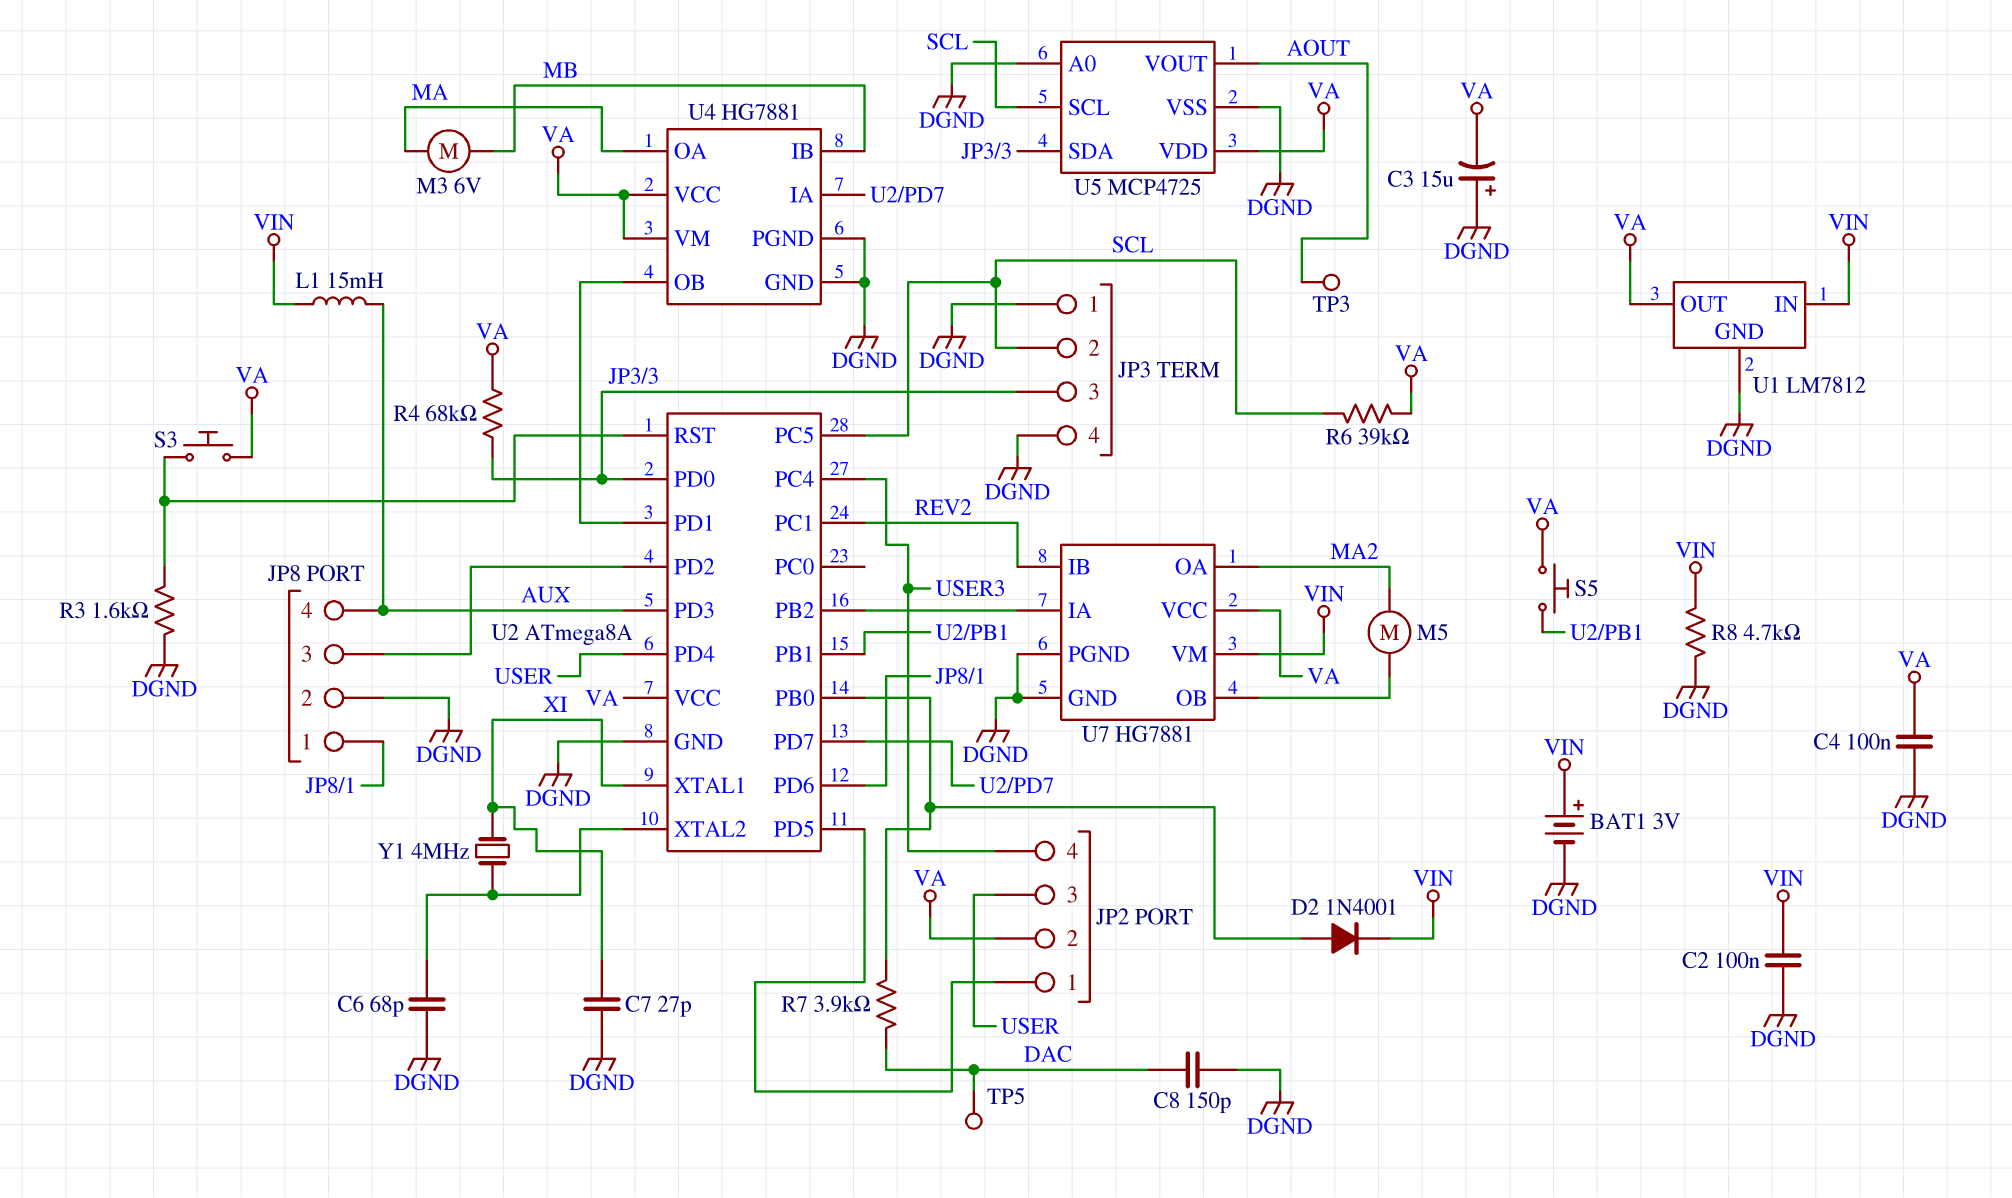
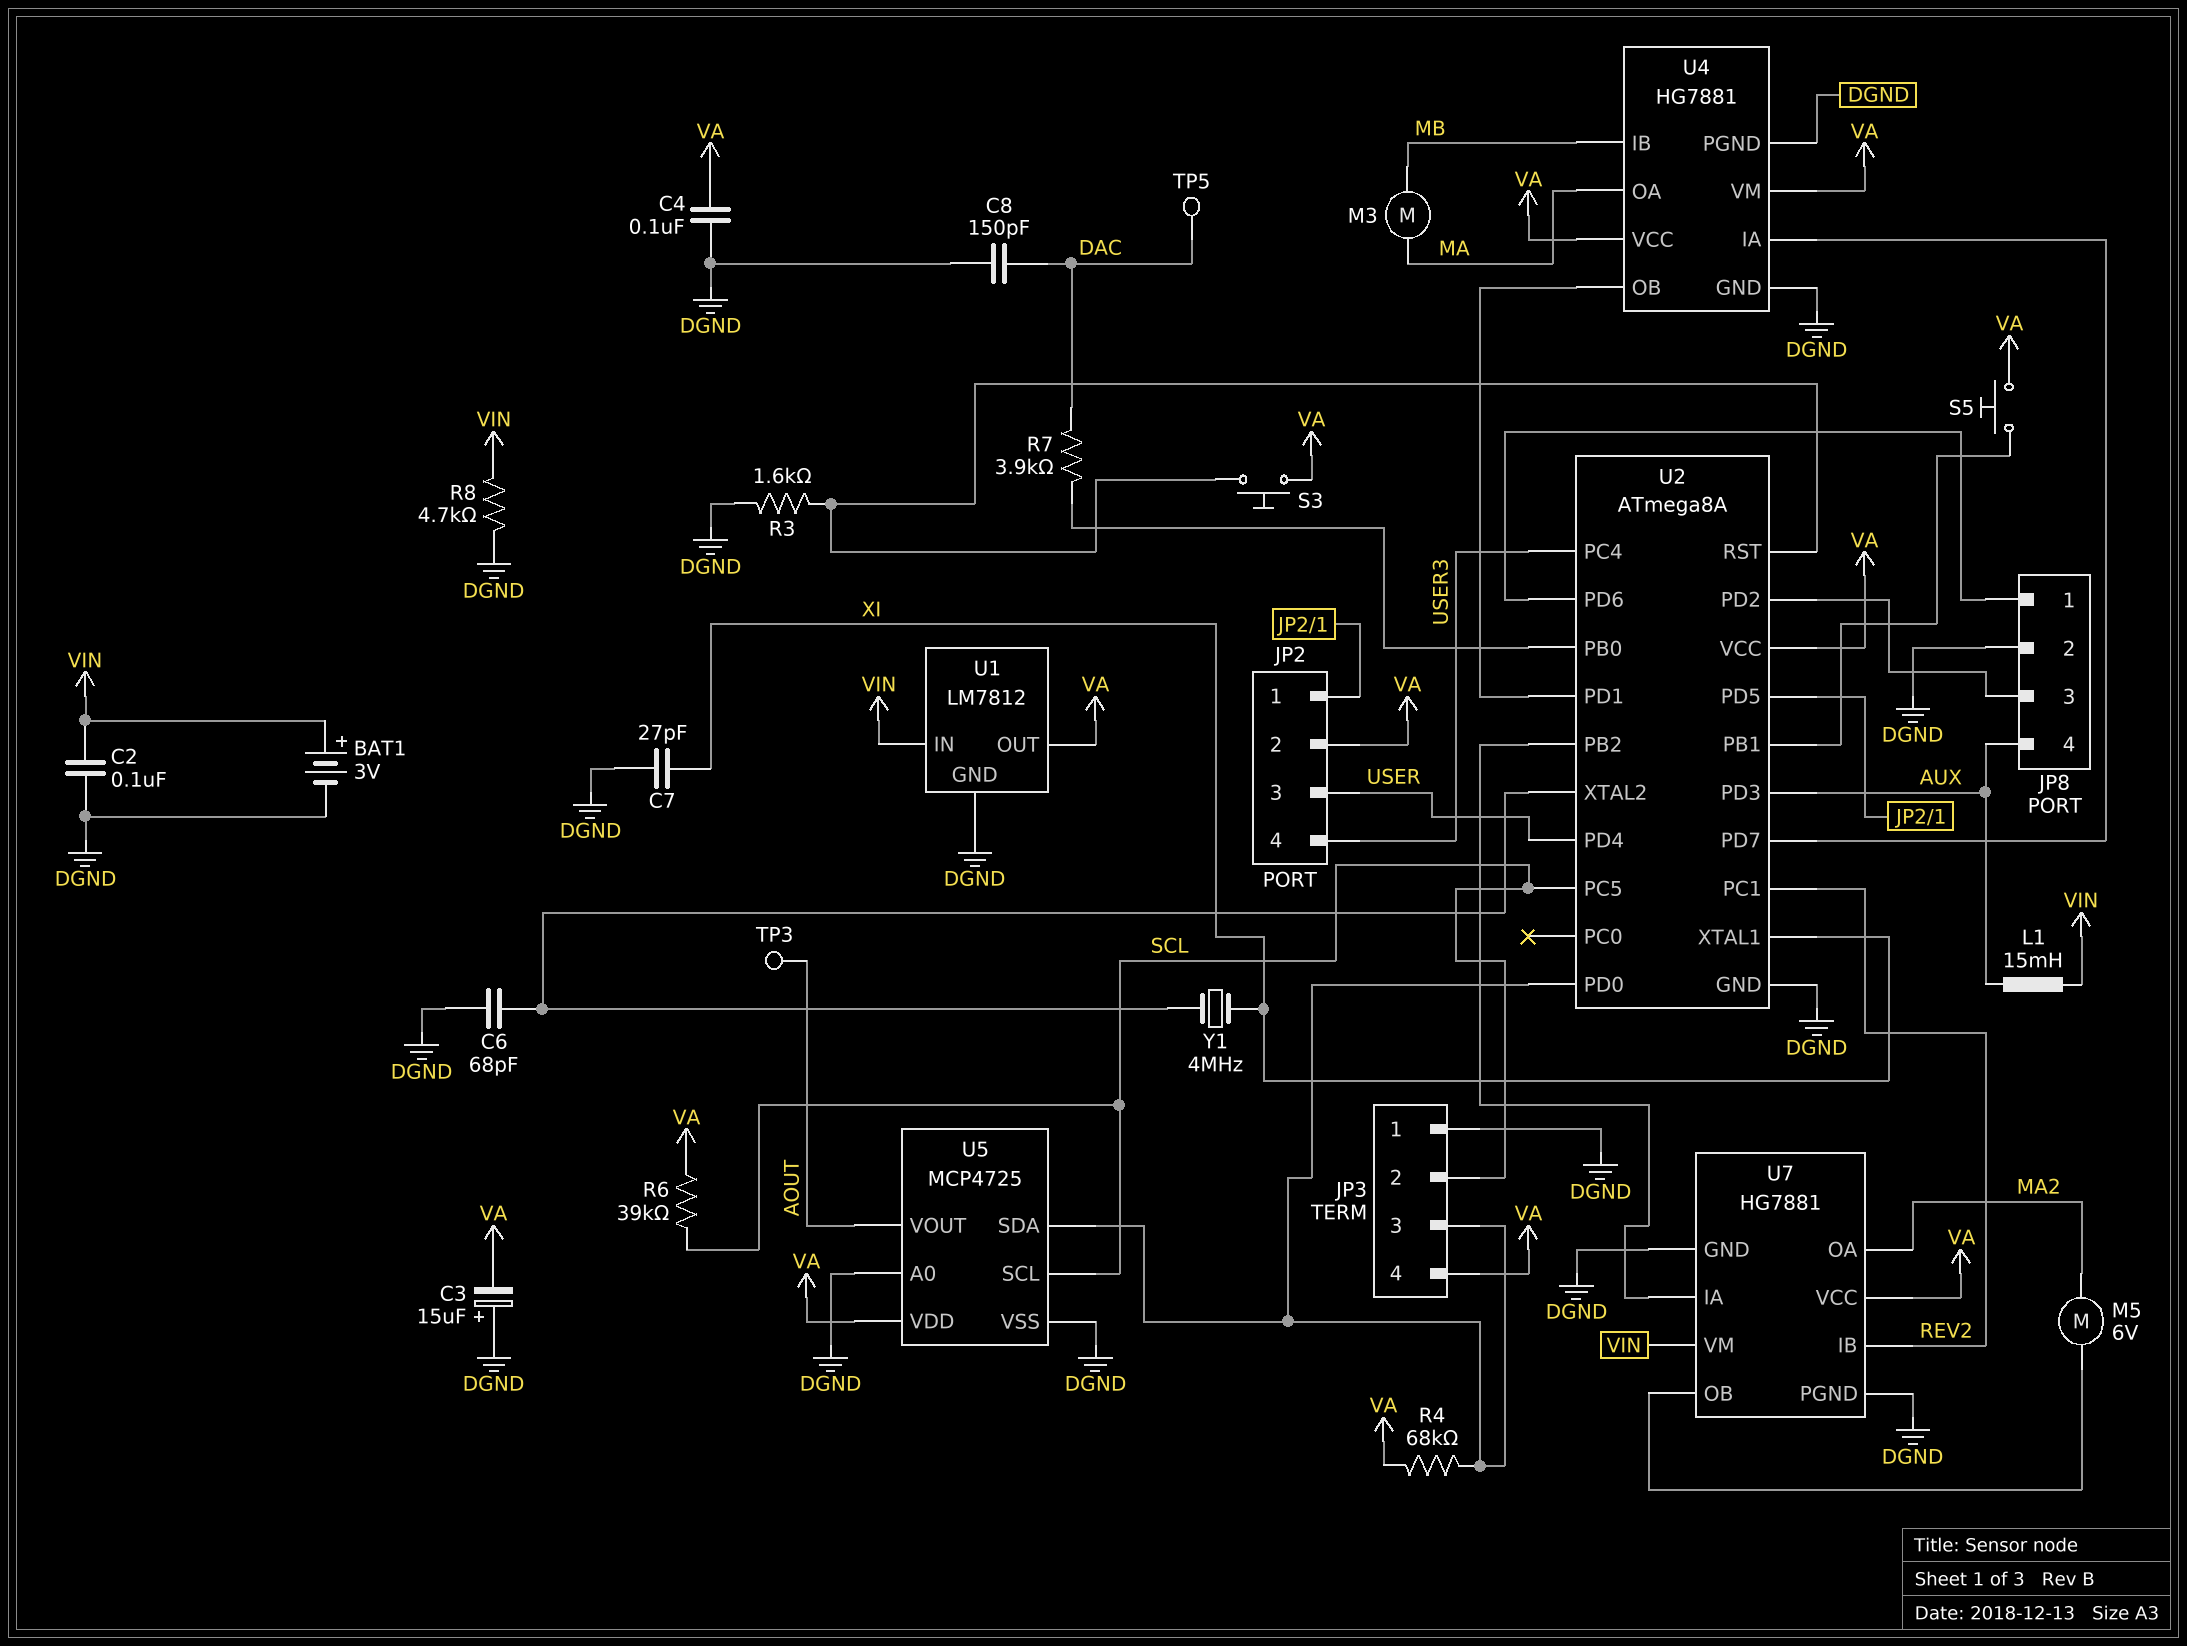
D2: diode 1N4001 (A U2/PB0, K VIN) -> none
JP3 pin 4: DGND -> VA
M3: motor 6V (MA, MB) -> motor (MA, MB)
M5: motor (MA2, U7/OB) -> motor 6V (MA2, U7/OB)

